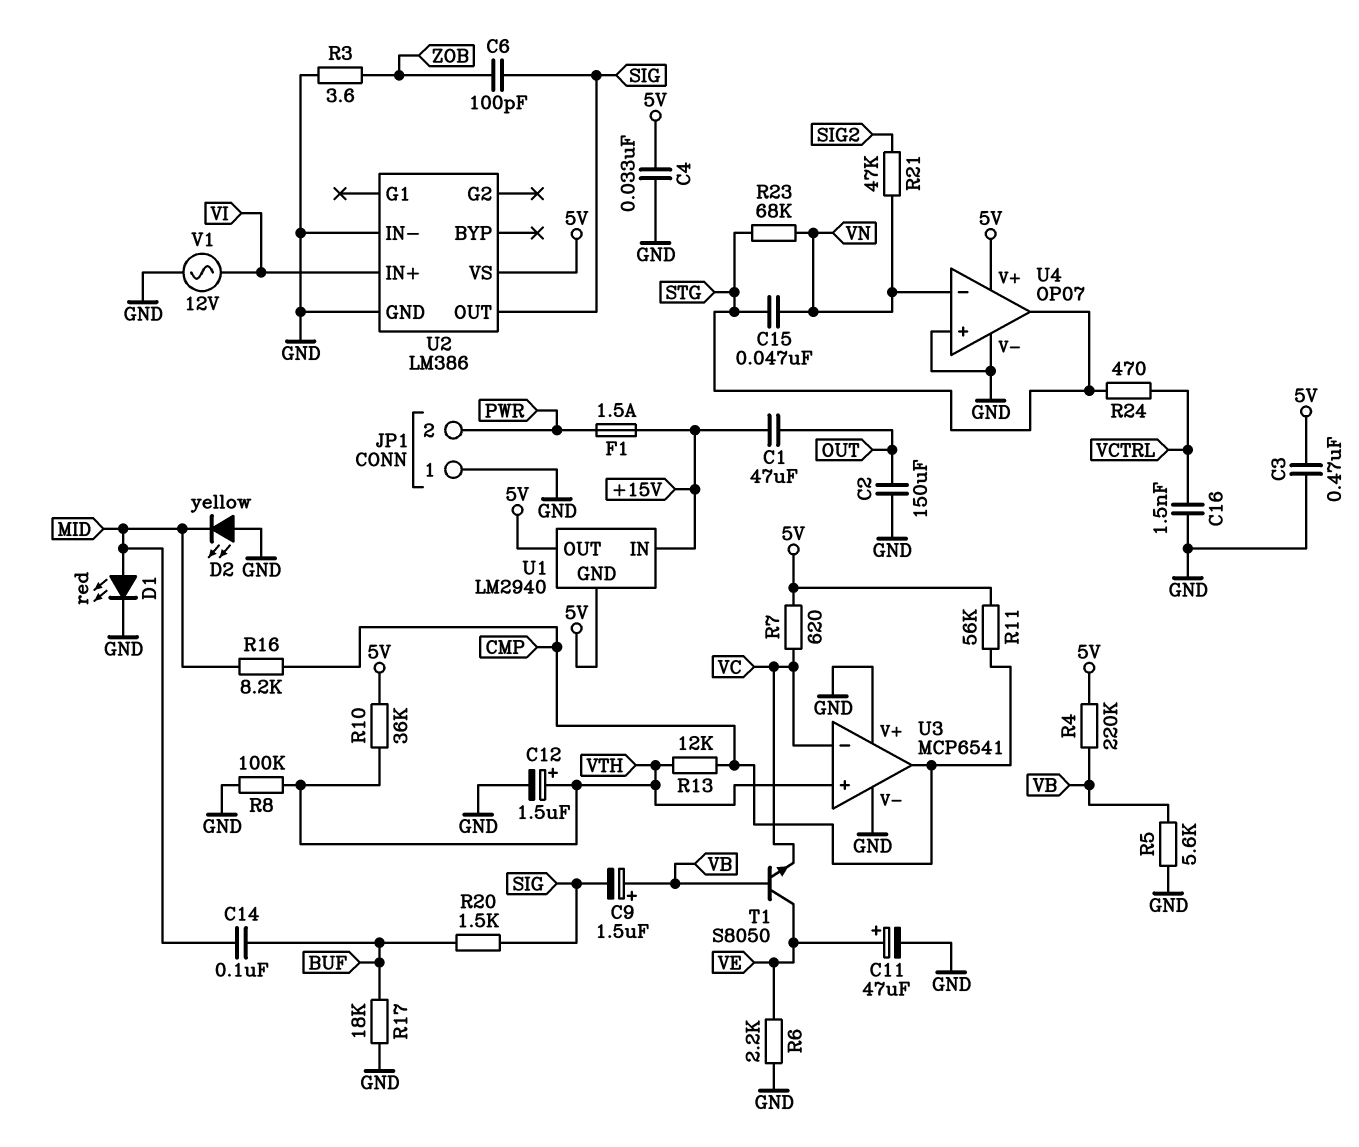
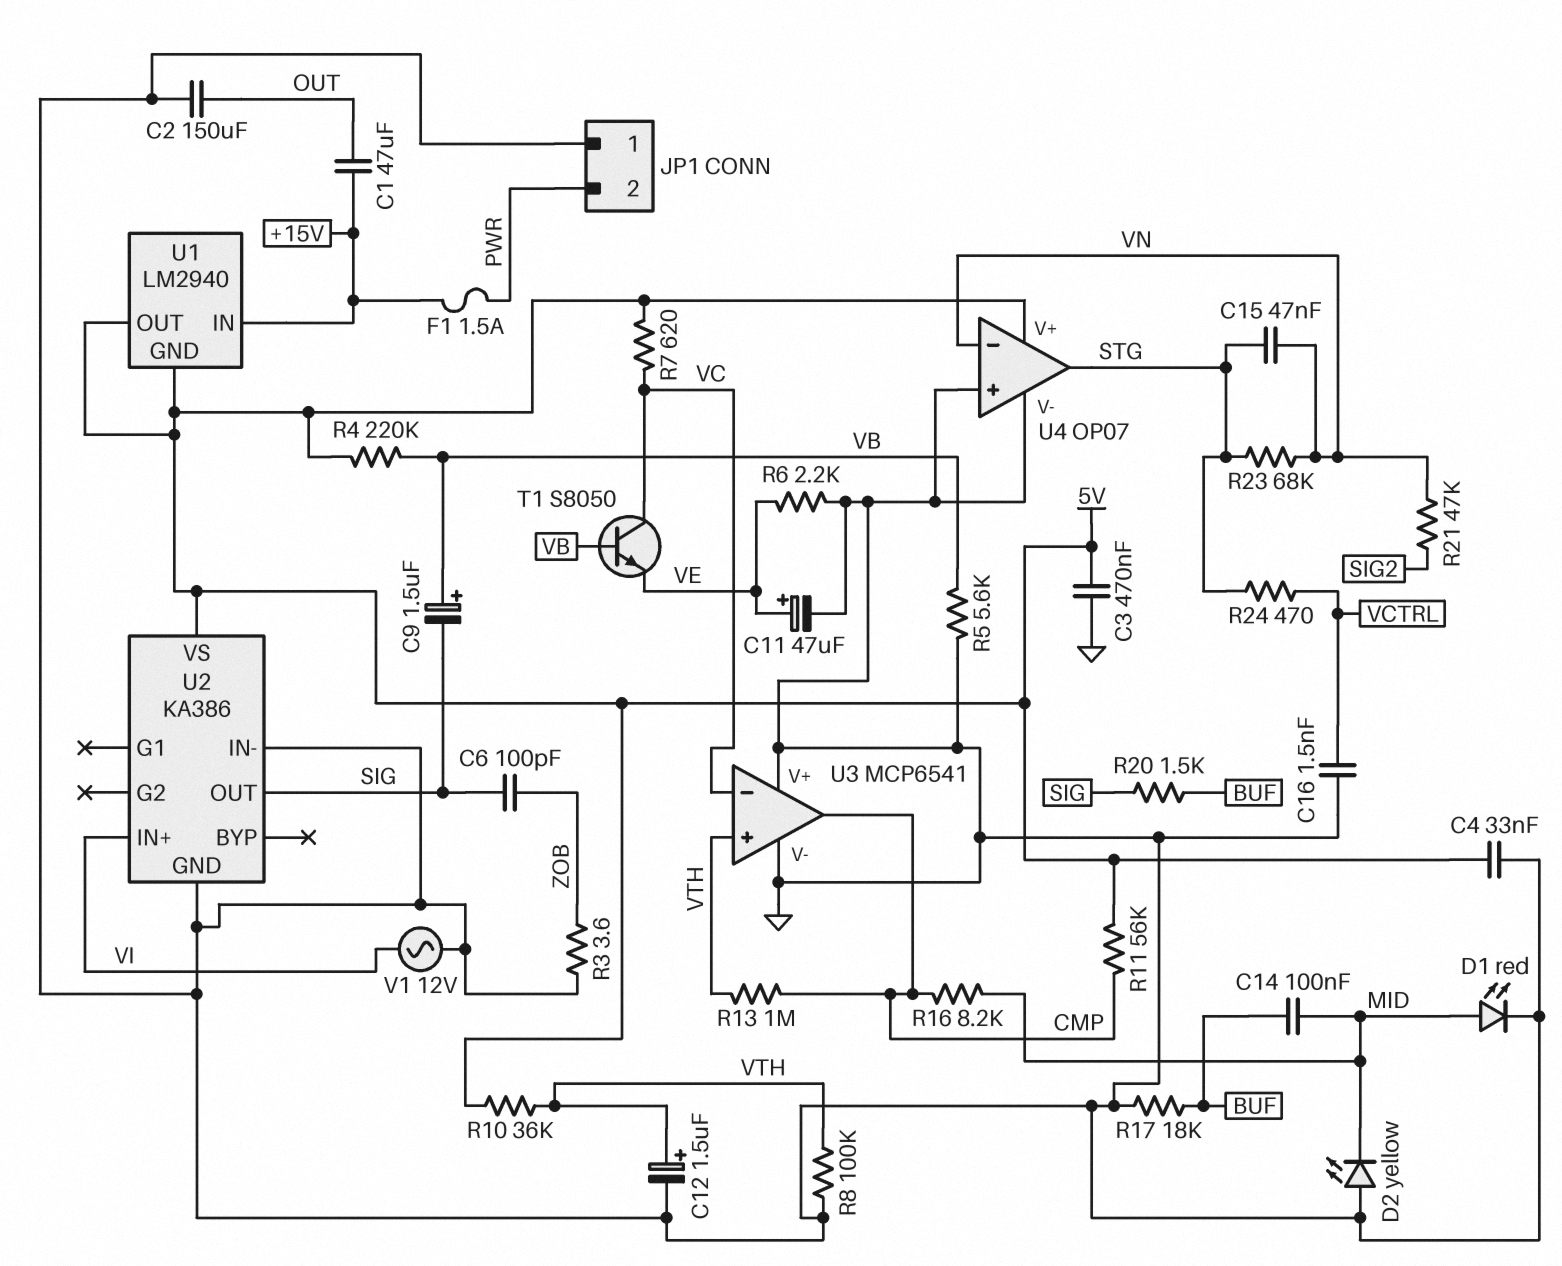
R13: 12k (CMP, VTH) -> 1M (CMP, VTH)
T1: NPN S8050 (B VB, C VE, E VC) -> NPN S8050 (B VB, C VC, E VE)
U2: LM386 -> KA386

